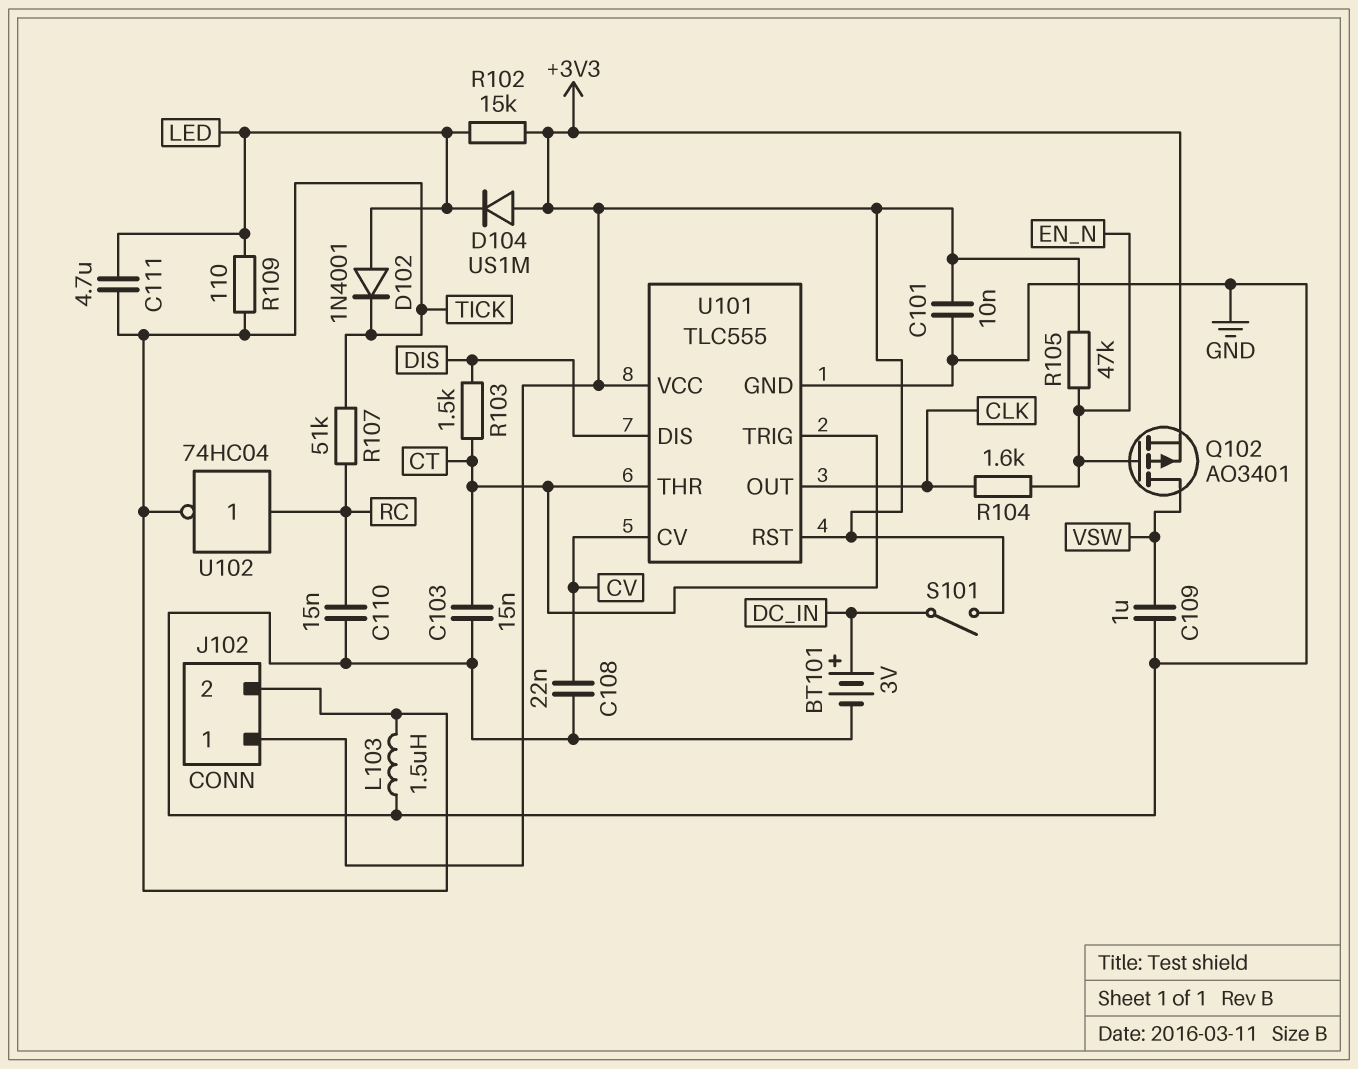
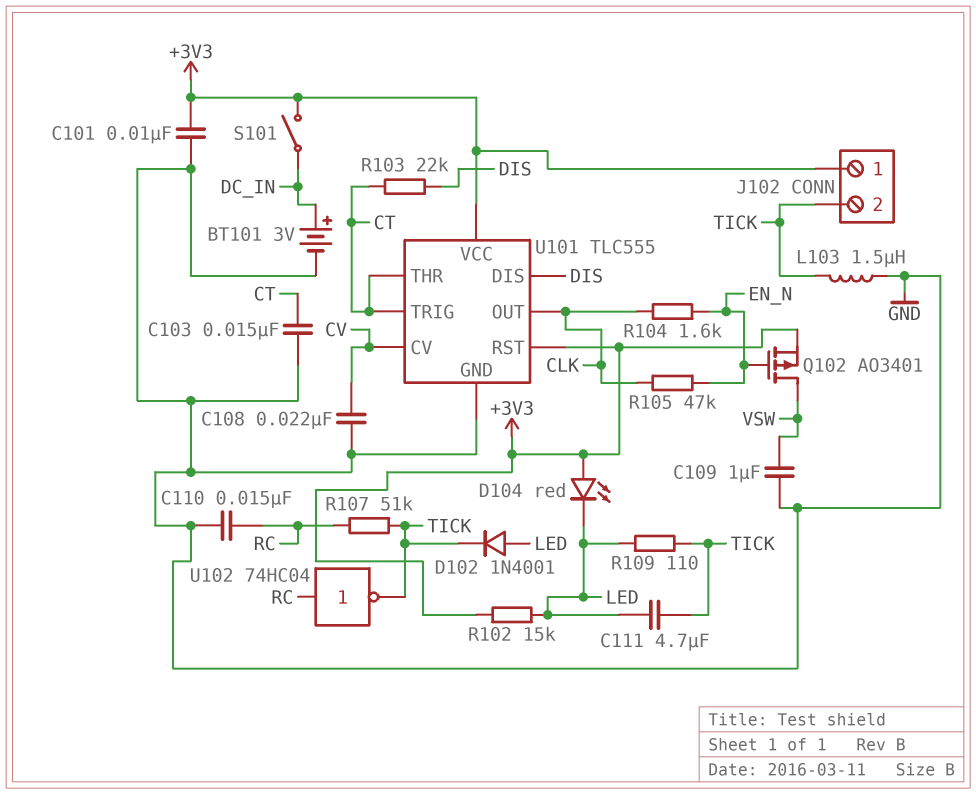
D104: diode US1M (A +3V3, K LED) -> LED red (A +3V3, K LED)
R103: 1.5k (CT, DIS) -> 22k (CT, DIS)
R105: 47k (+3V3, EN_N) -> 47k (CLK, EN_N)

